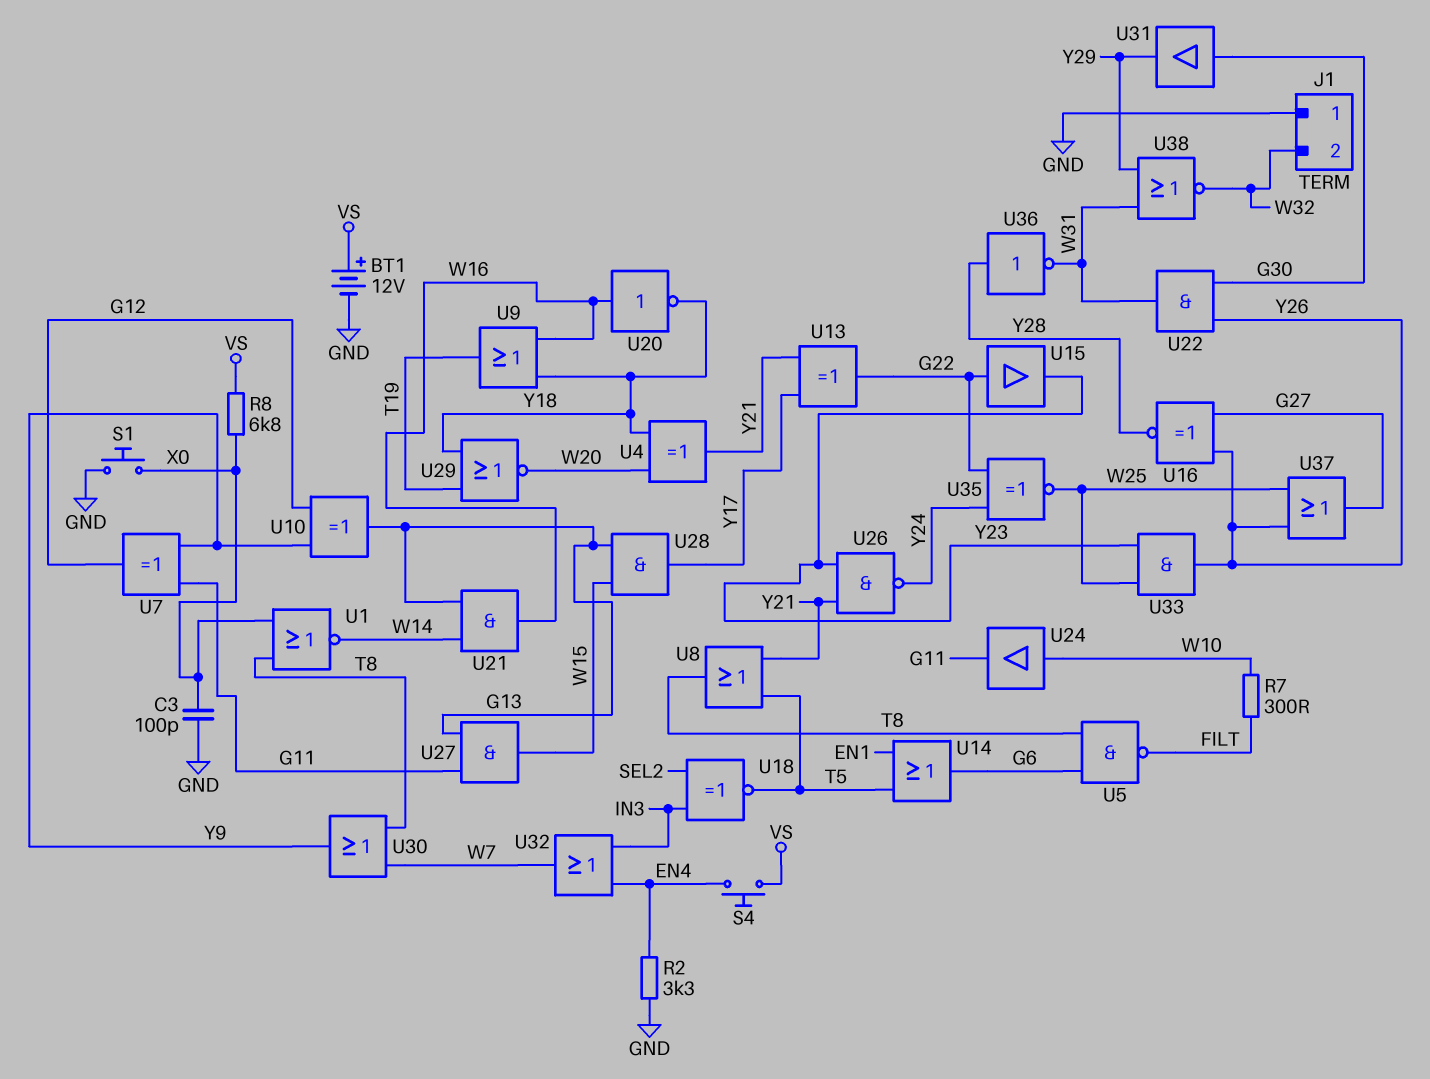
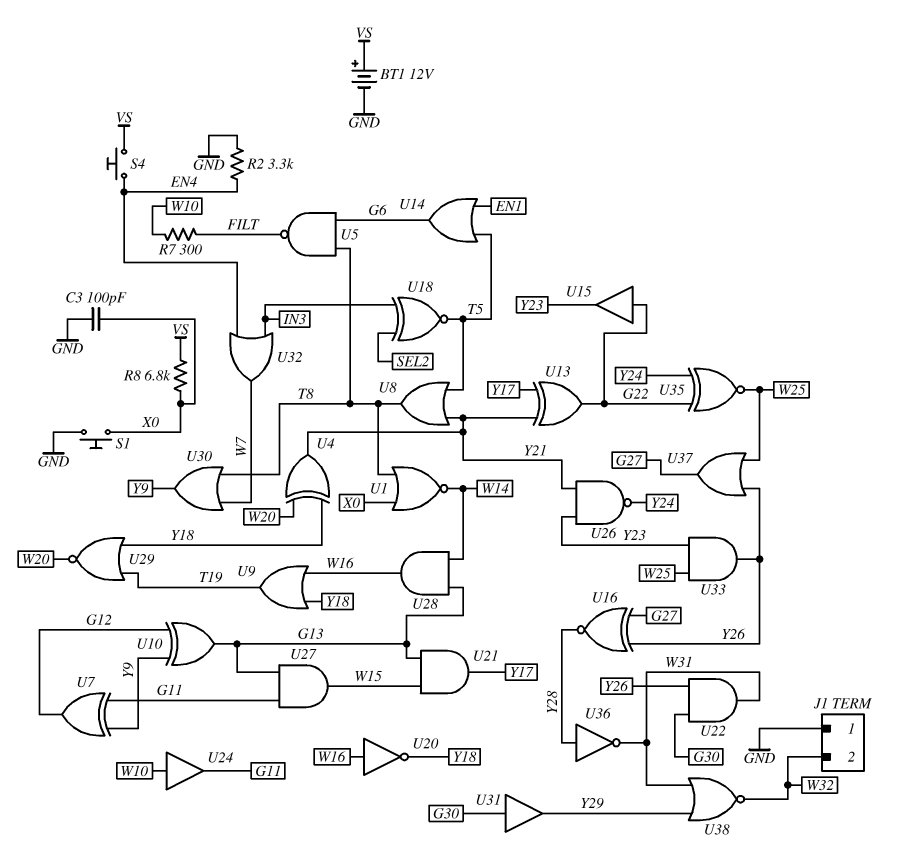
U21: AND (in G13, in W14, out W16) -> AND (in G13, in W15, out Y17)
U28: AND (in G13, in W15, out Y17) -> AND (in G13, in W14, out W16)

